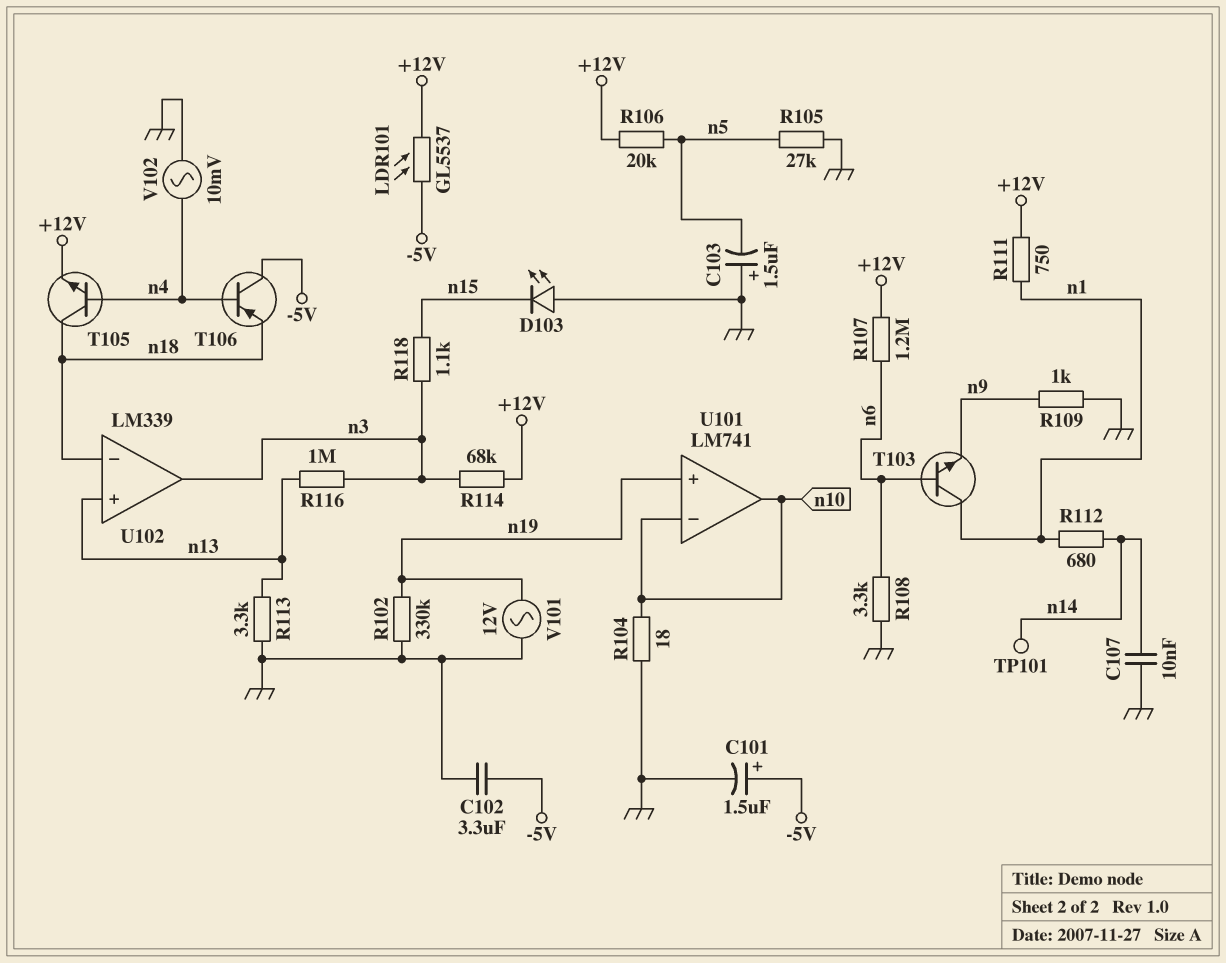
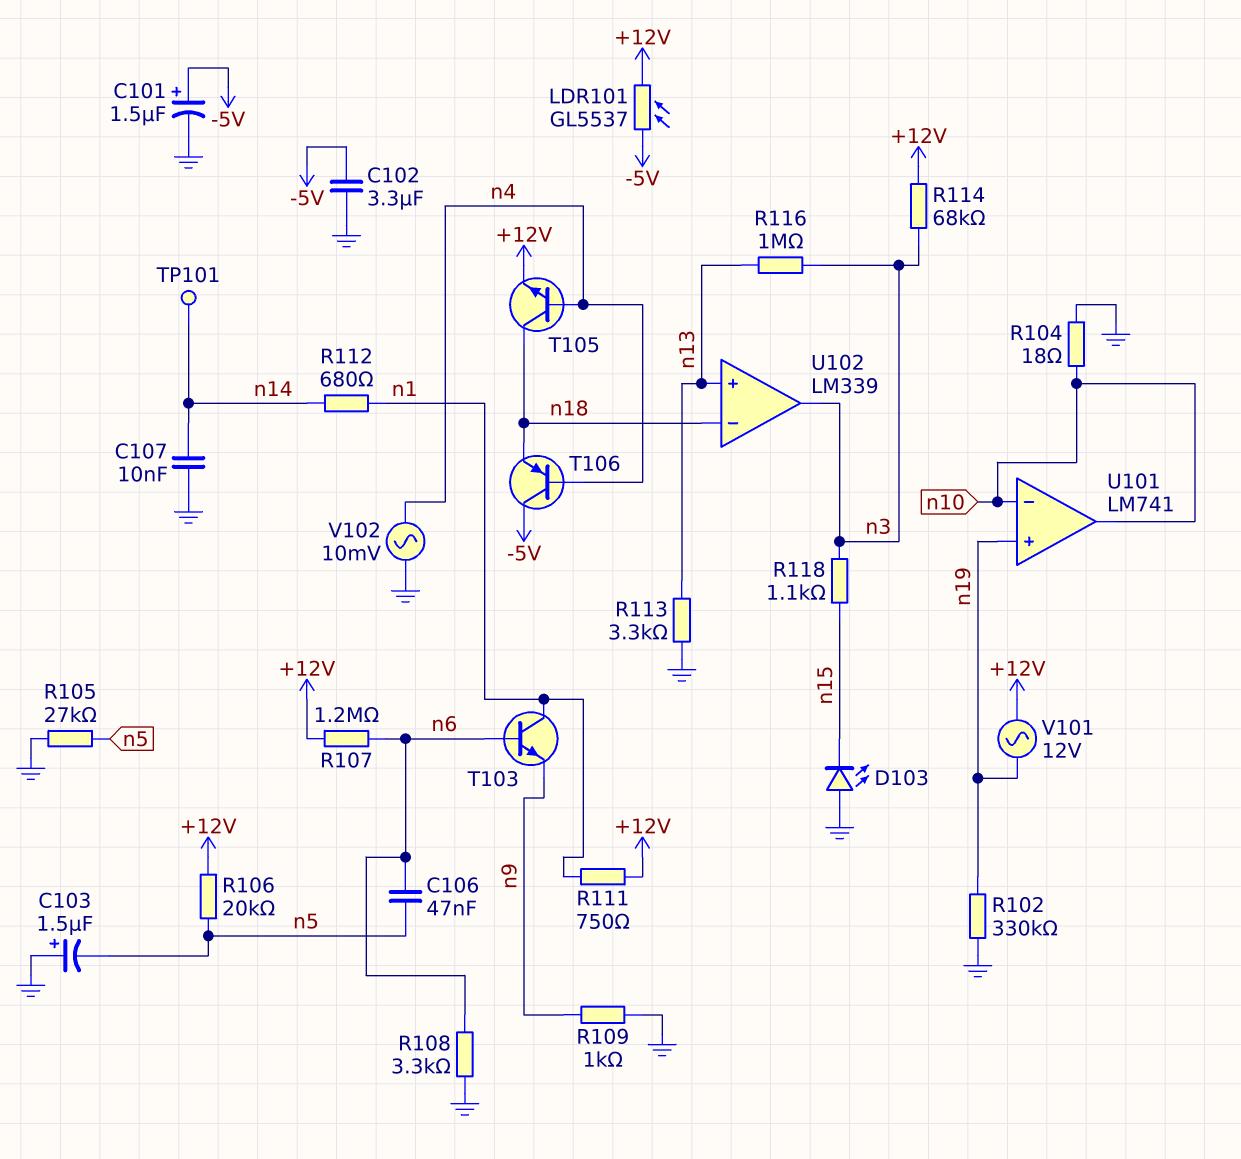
C106: none -> 47nF (n5, n6)
V101: AC 12V (GND, n19) -> AC 12V (+12V, n19)

